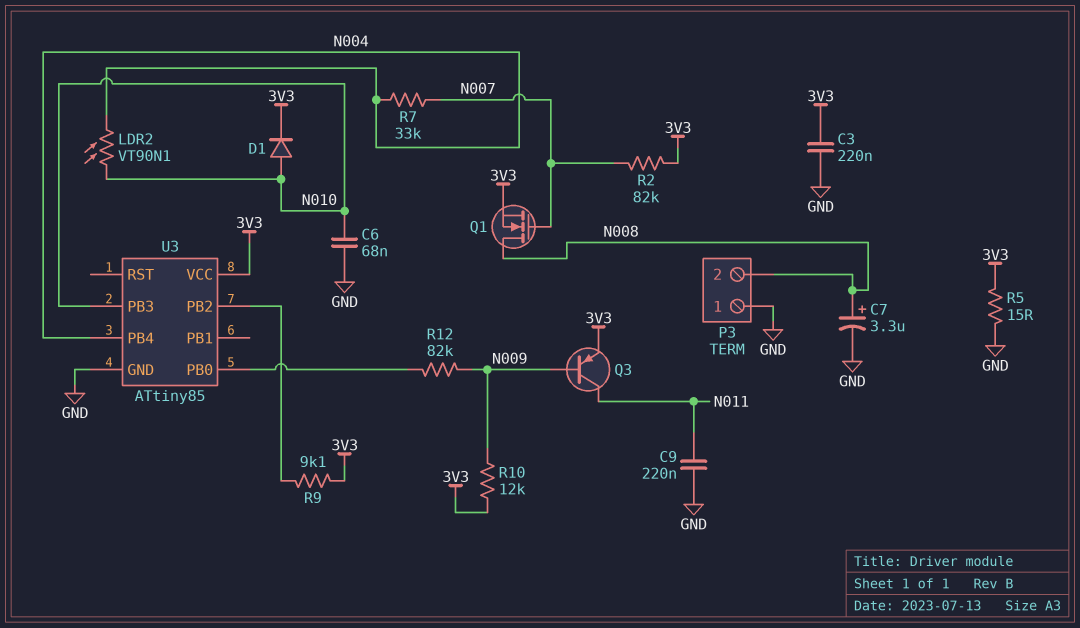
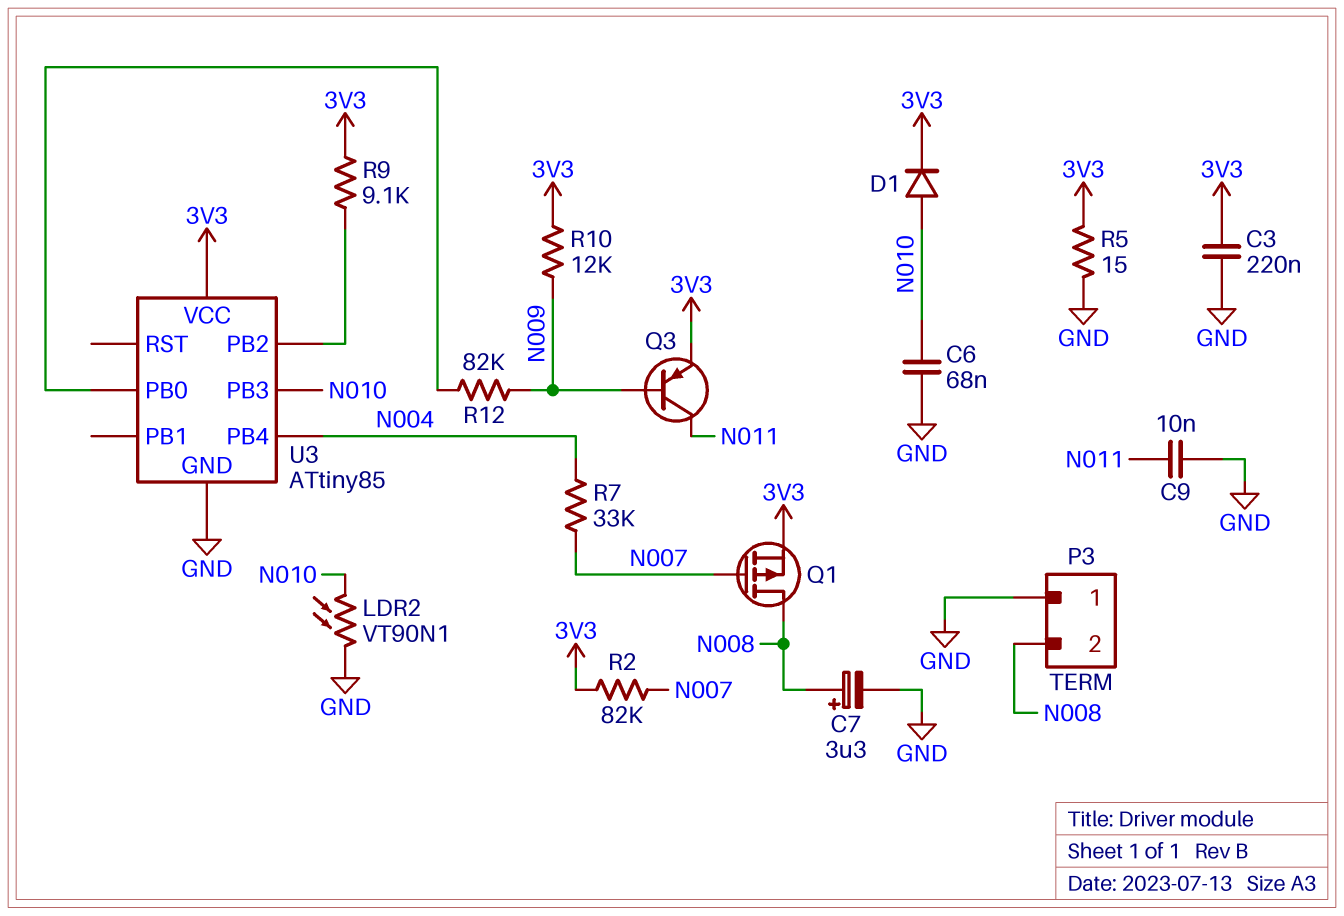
C9: 220nF (GND, N011) -> 10nF (GND, N011)
LDR2: VT90N1 (N004, N010) -> VT90N1 (GND, N010)
Q1: NMOS (G N007, D N008, S 3V3) -> PMOS (G N007, D N008, S 3V3)

